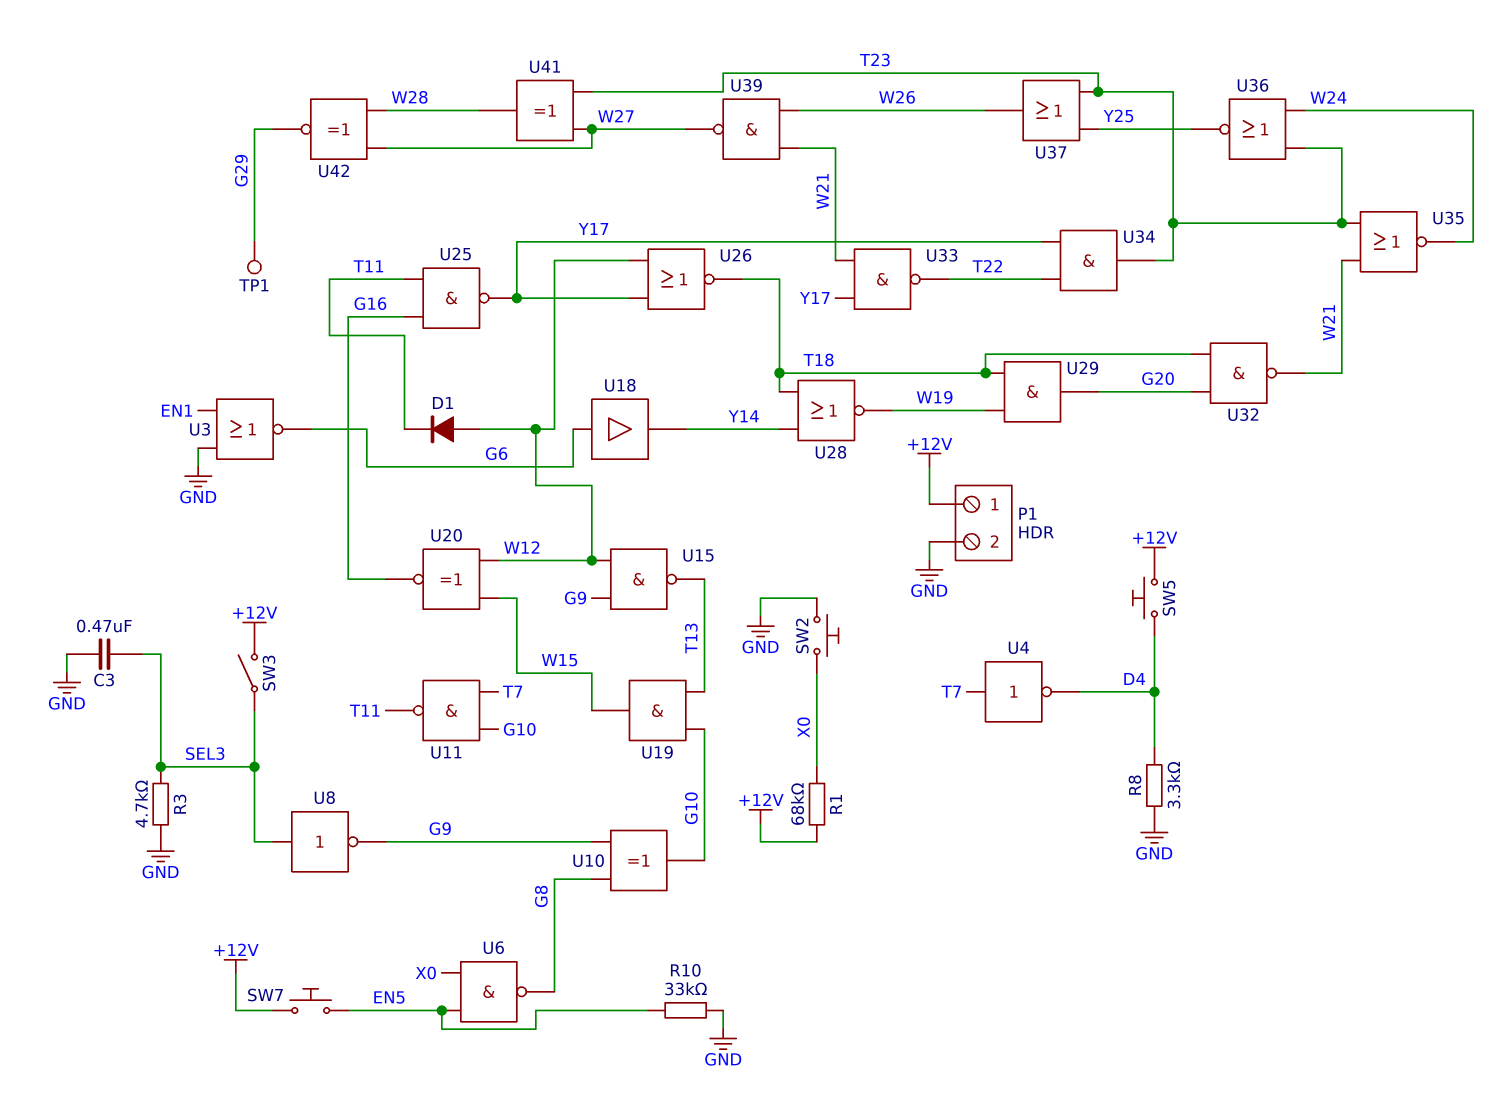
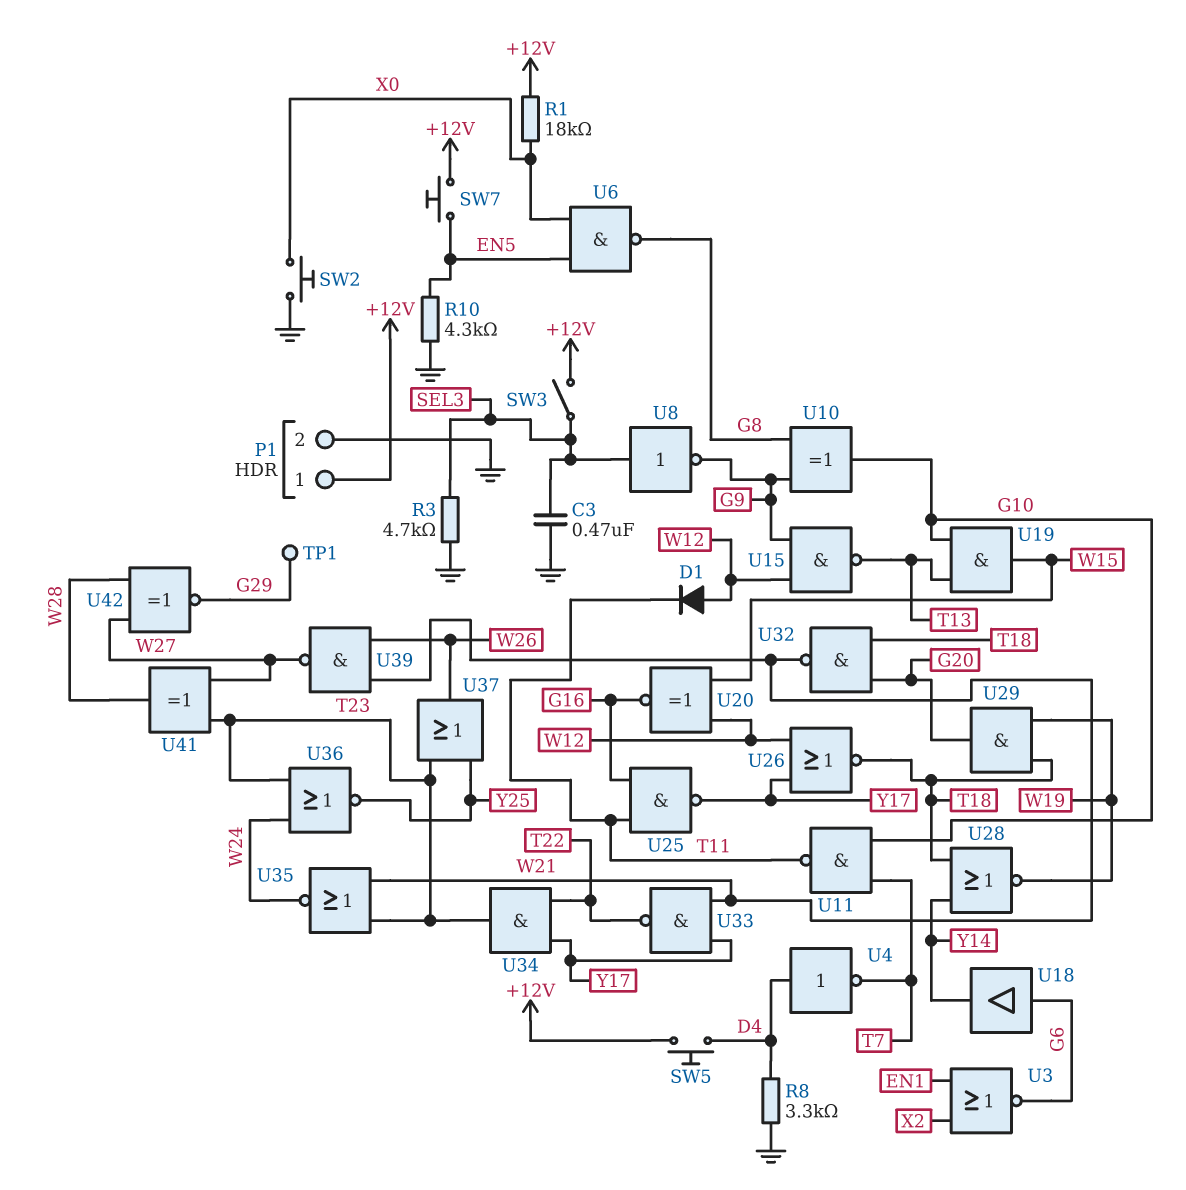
R1: 68k (+12V, X0) -> 18k (+12V, X0)
R10: 33k (EN5, GND) -> 4.3k (EN5, GND)
U3: NOR (in EN1, in GND, out G6) -> NOR (in EN1, in X2, out G6)
U4: NOT (in T7, out D4) -> NOT (in D4, out T7)

